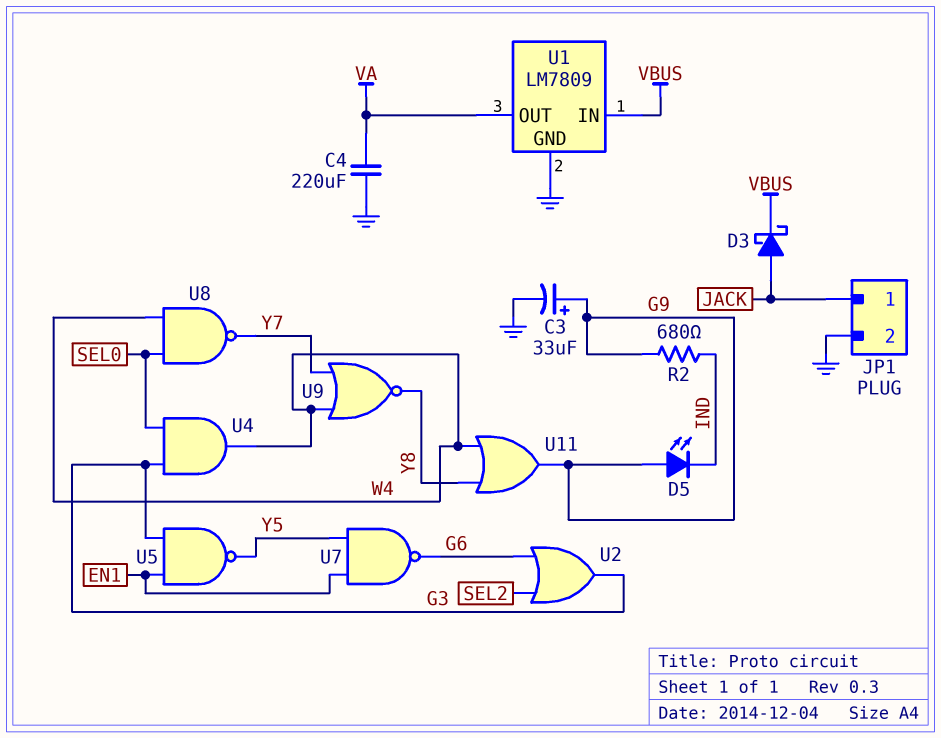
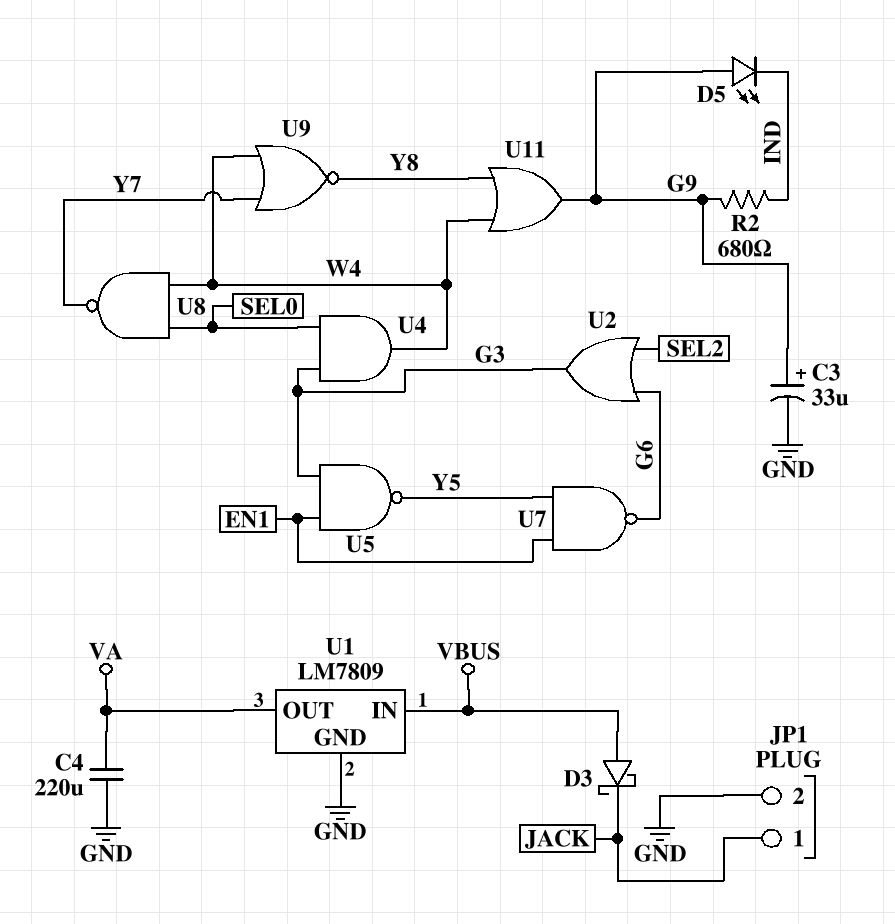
D3: schottky (A JACK, K VBUS) -> schottky (A VBUS, K JACK)

